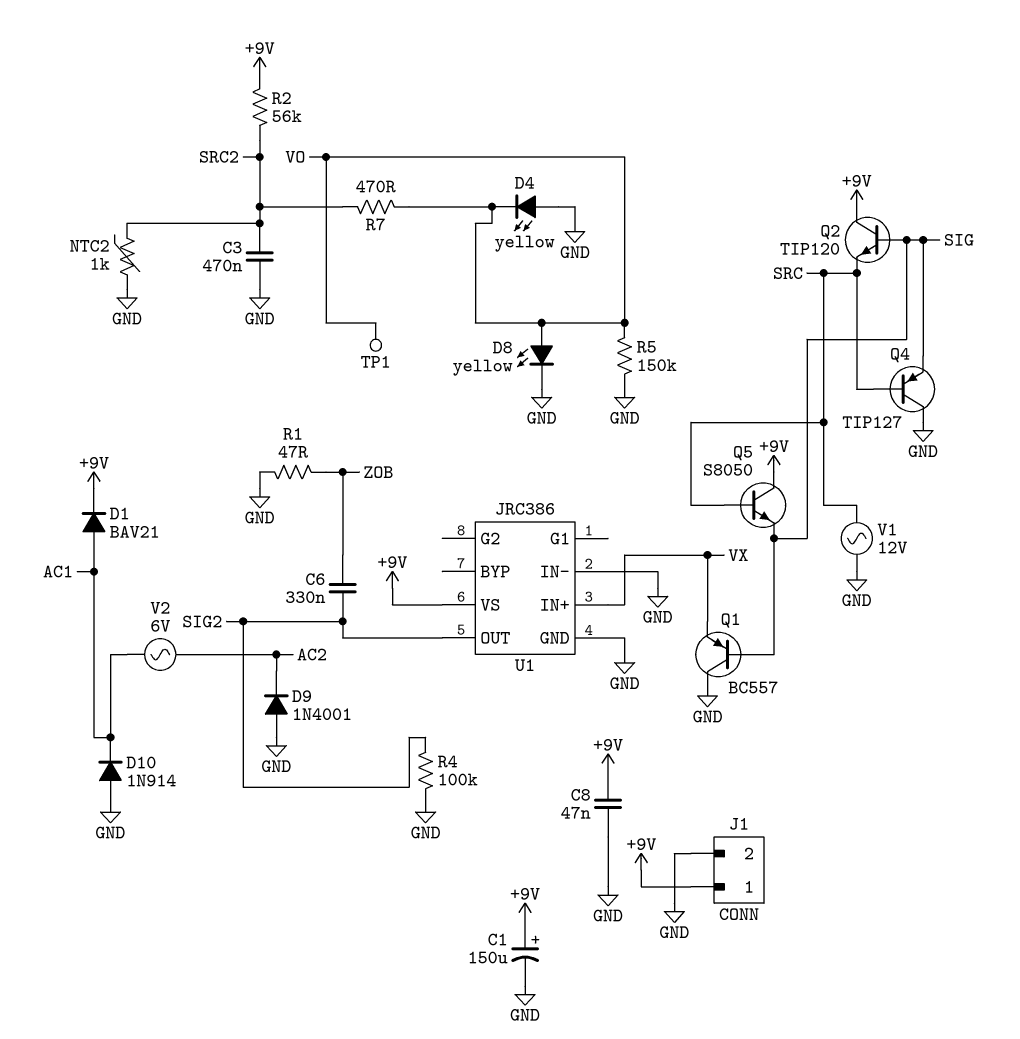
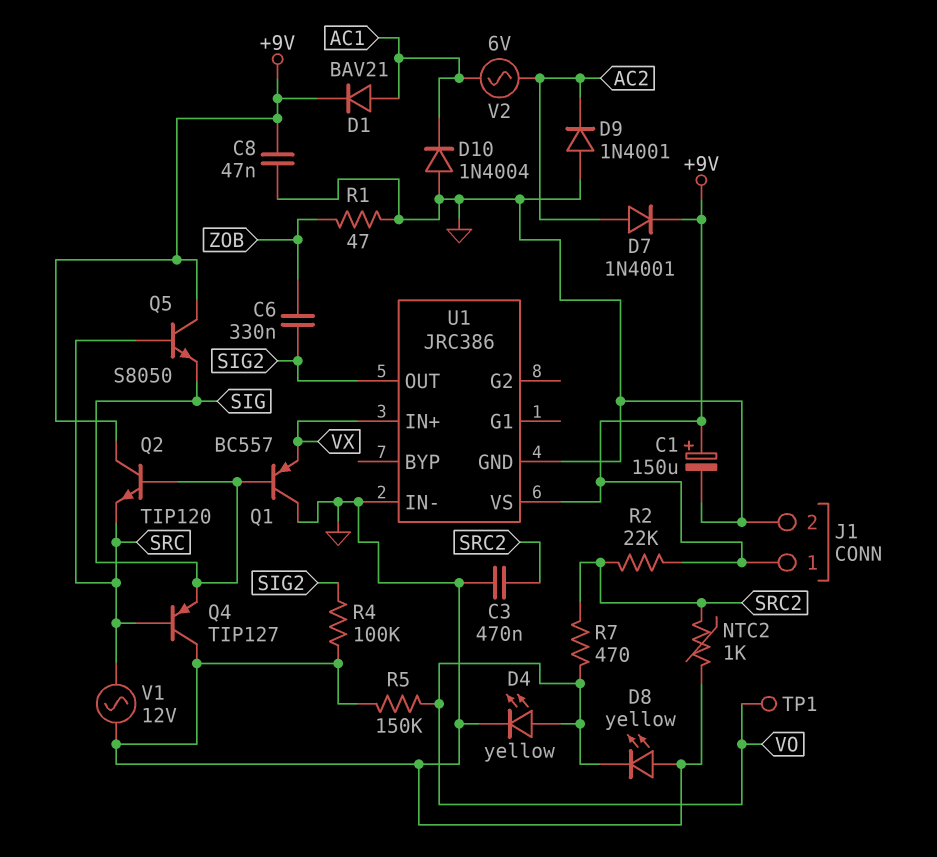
D4: LED yellow (A GND, K VO) -> LED yellow (A VO, K GND)
D7: none -> diode 1N4001 (A AC2, K +9V)
D8: LED yellow (A VO, K GND) -> LED yellow (A GND, K VO)
D10: diode 1N914 (A GND, K AC1) -> diode 1N4004 (A GND, K AC1)
R2: 56k (+9V, SRC2) -> 22k (+9V, SRC2)

